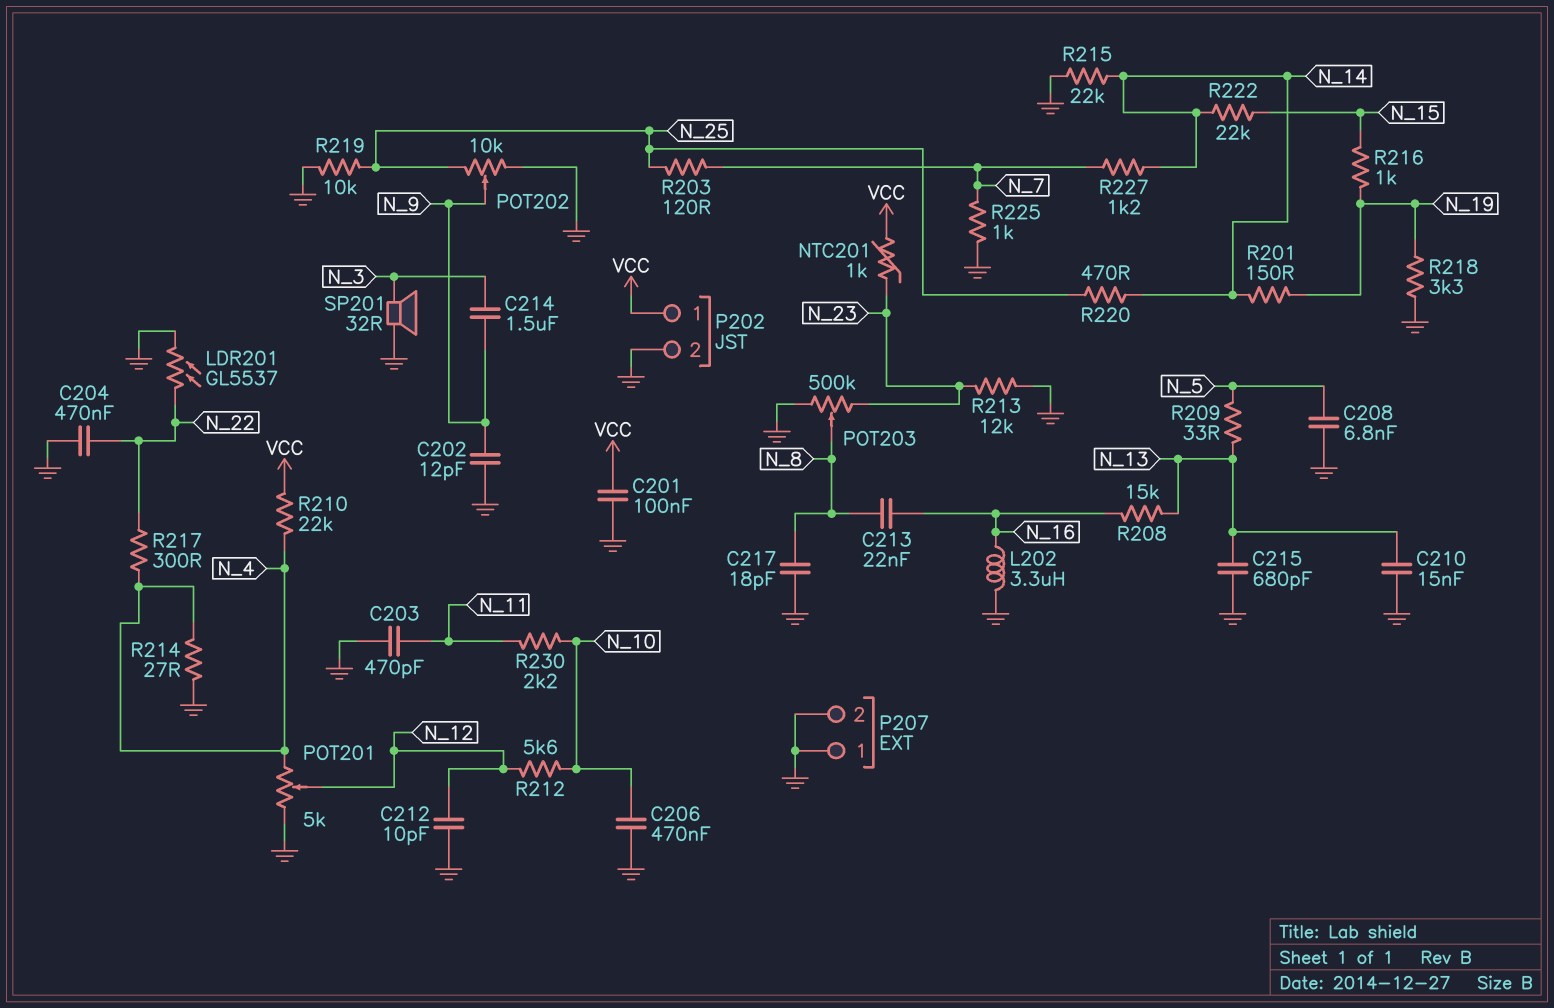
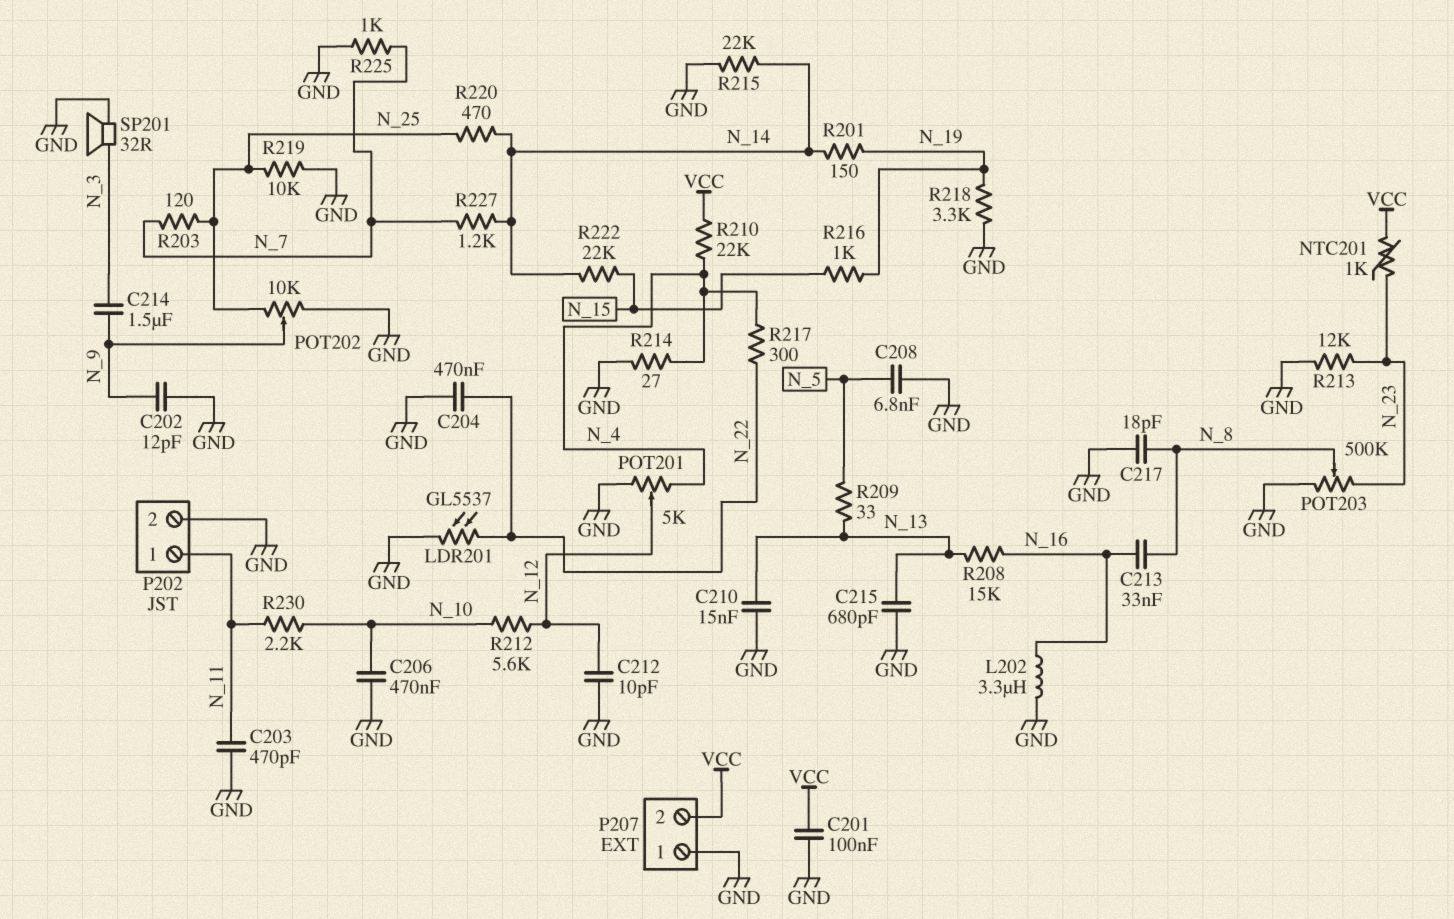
C213: 22nF (N_8, N_16) -> 33nF (N_8, N_16)
P202 pin 1: VCC -> N_11
P207 pin 2: GND -> VCC

